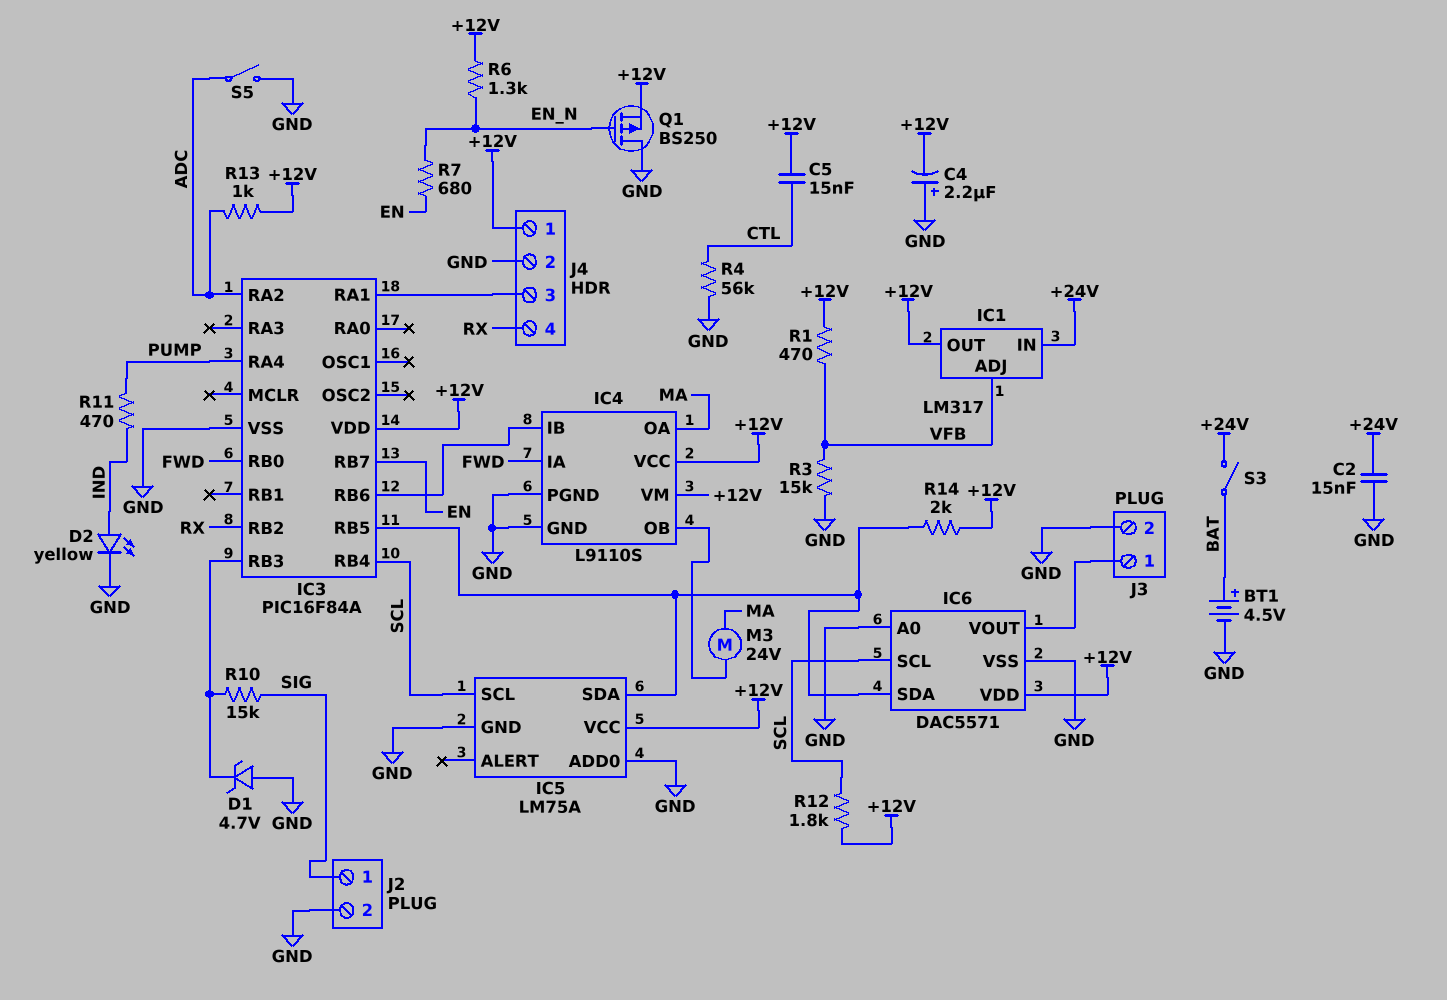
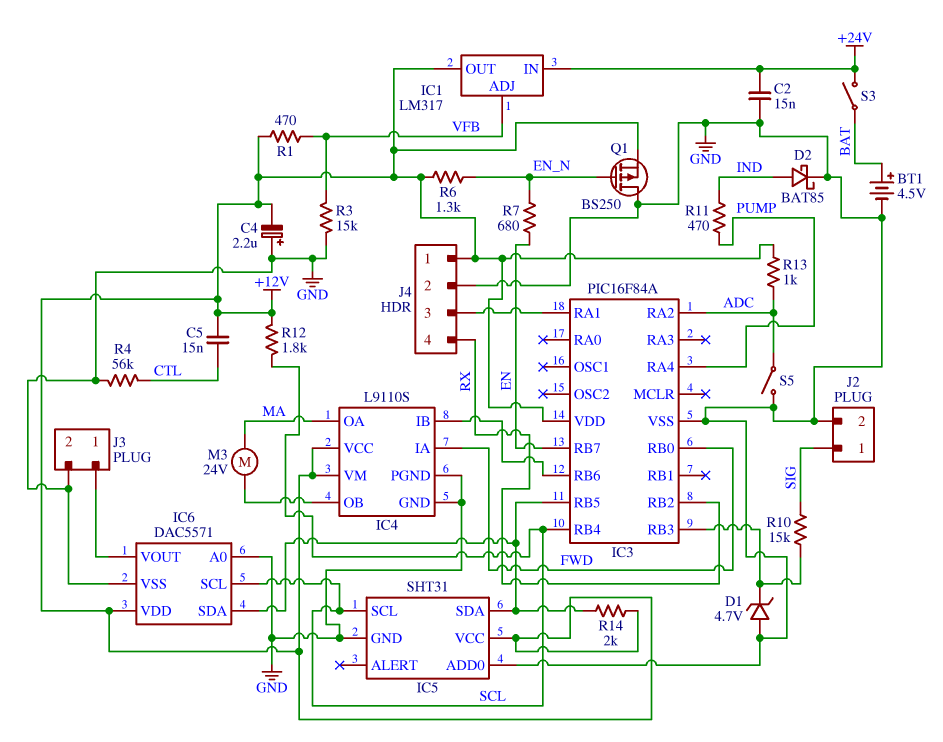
D2: LED yellow (A IND, K GND) -> schottky BAT85 (A IND, K GND)
IC5: LM75A -> SHT31

